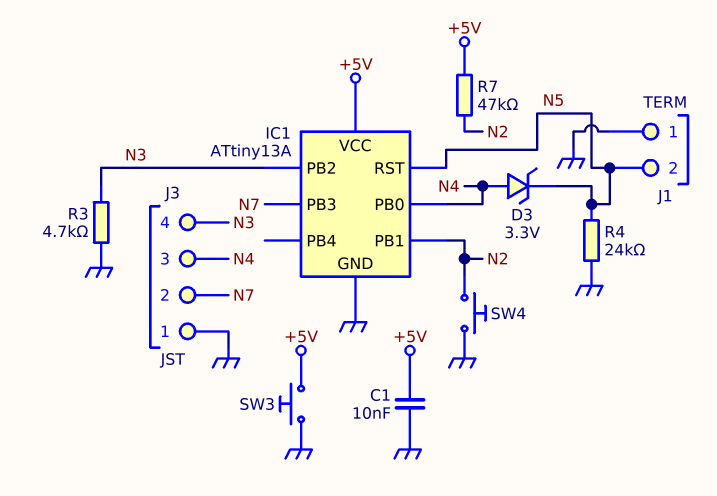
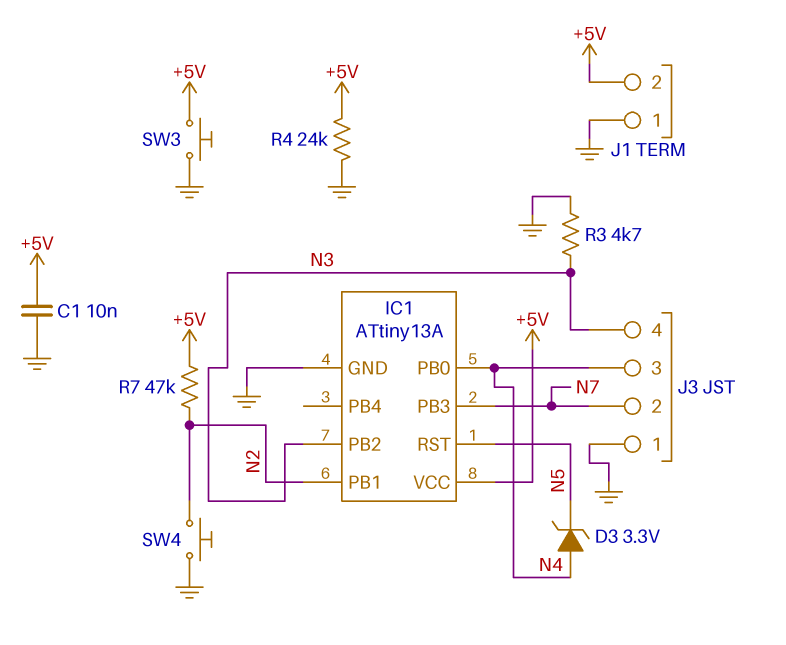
J1 pin 2: N5 -> +5V
R4: 24k (GND, N5) -> 24k (+5V, GND)

